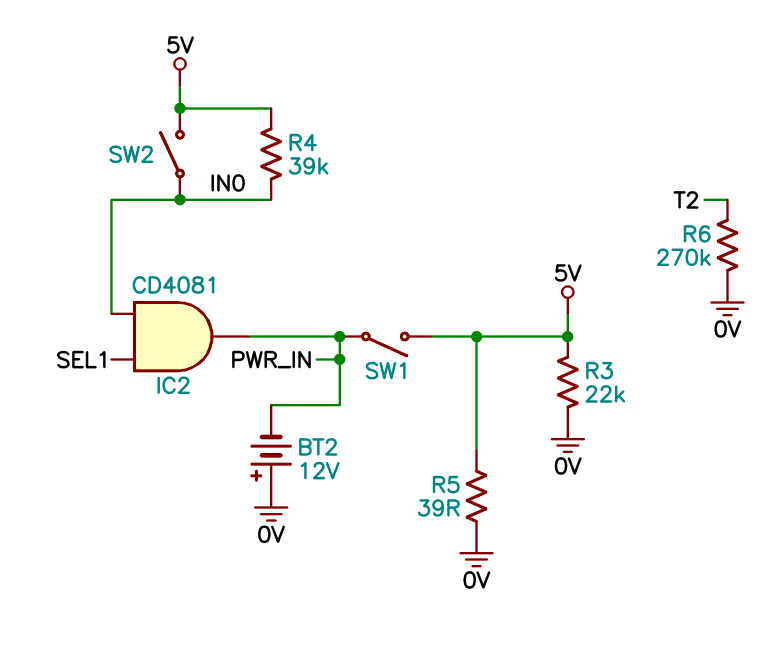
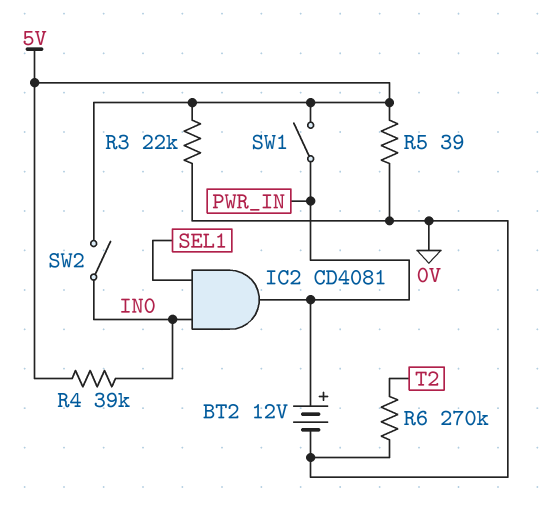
BT2: 12V (plus 0V, minus PWR_IN) -> 12V (plus PWR_IN, minus 0V)

